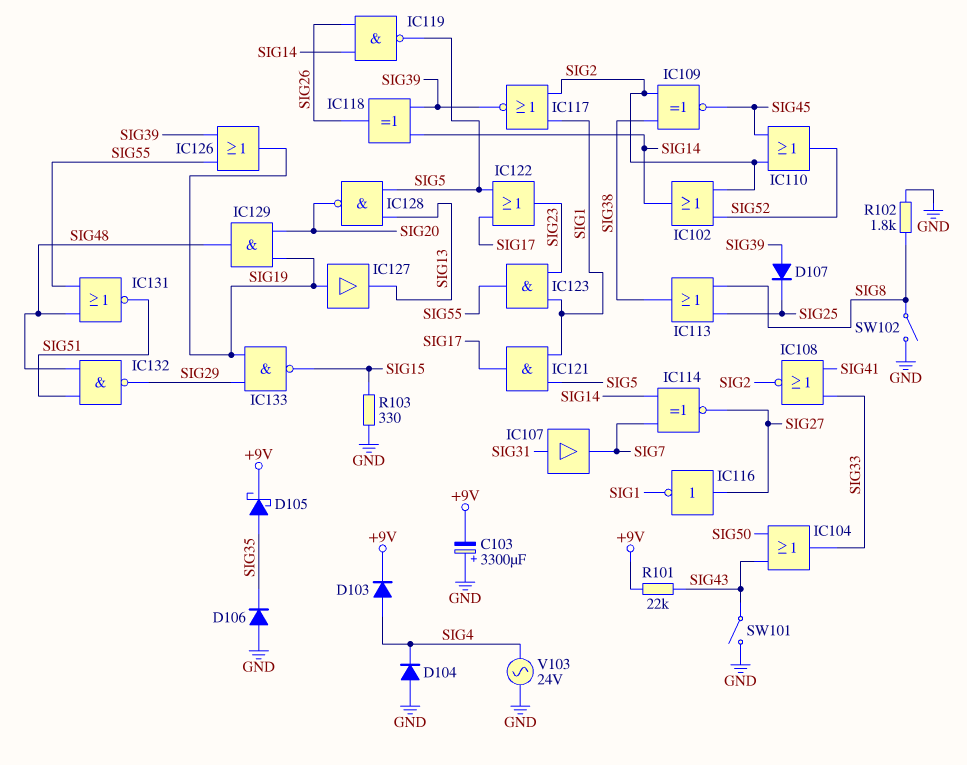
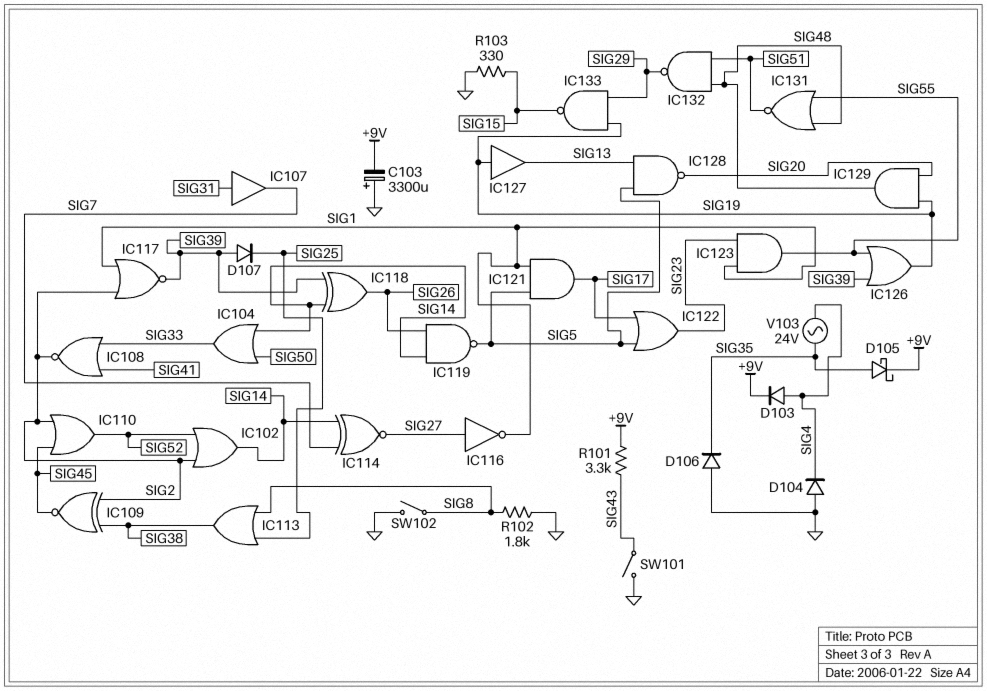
IC104: OR (in SIG43, in SIG50, out SIG33) -> OR (in SIG14, in SIG50, out SIG33)
R101: 22k (+9V, SIG43) -> 3.3k (+9V, SIG43)
V103: AC 24V (GND, SIG4) -> AC 24V (SIG4, SIG35)

